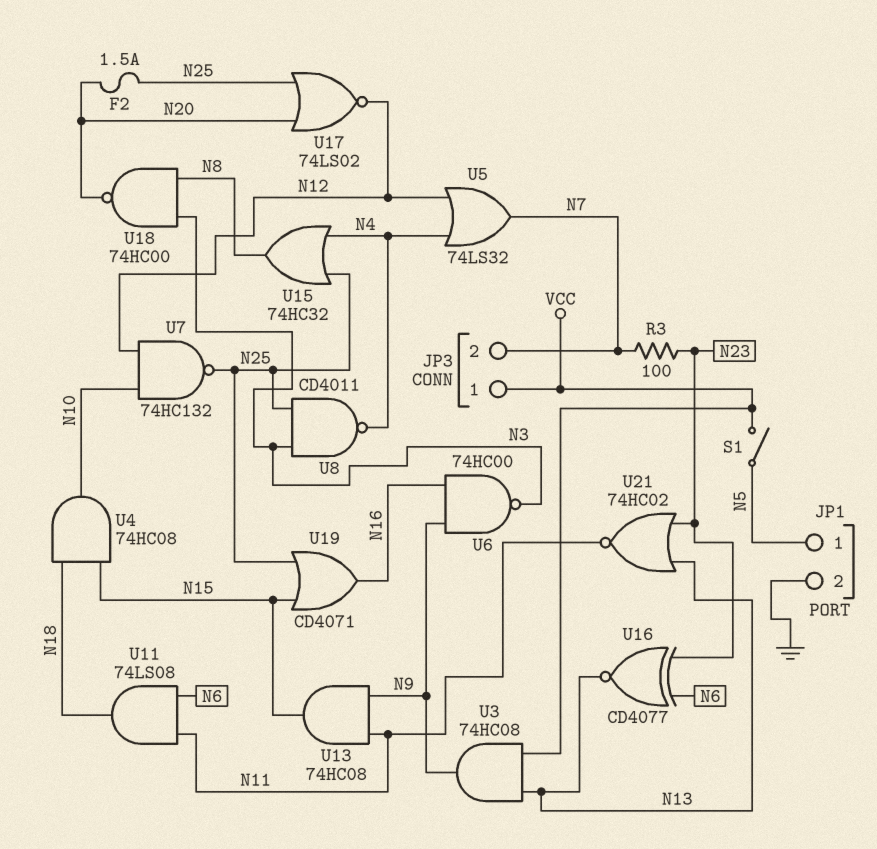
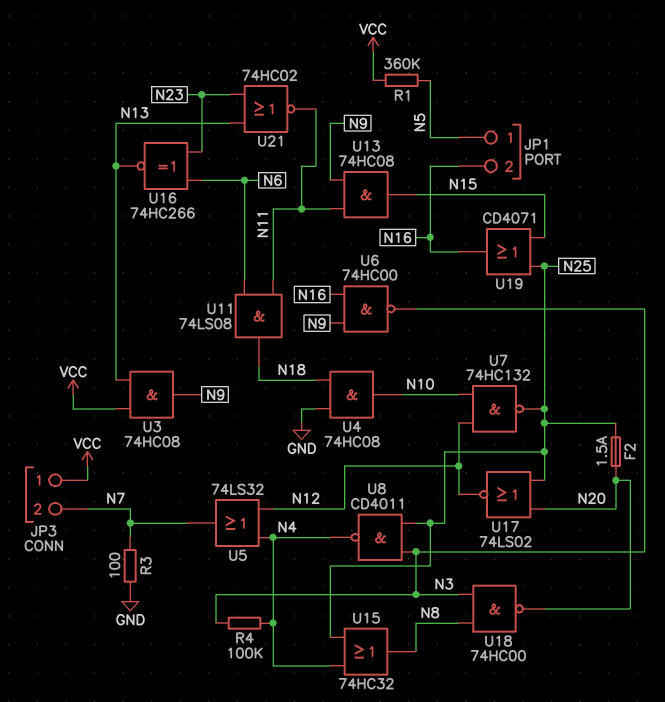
JP1 pin 2: GND -> N16
R1: none -> 360k (N5, VCC)
R3: 100 (N7, N23) -> 100 (GND, N7)
R4: none -> 100k (N3, N4)
S1: switch (N5, VCC) -> none
U4: AND 74HC08 (in N15, in N18, out N10) -> AND 74HC08 (in GND, in N18, out N10)
U16: XNOR CD4077 (in N6, in N23, out N13) -> XNOR 74HC266 (in N6, in N23, out N13)

